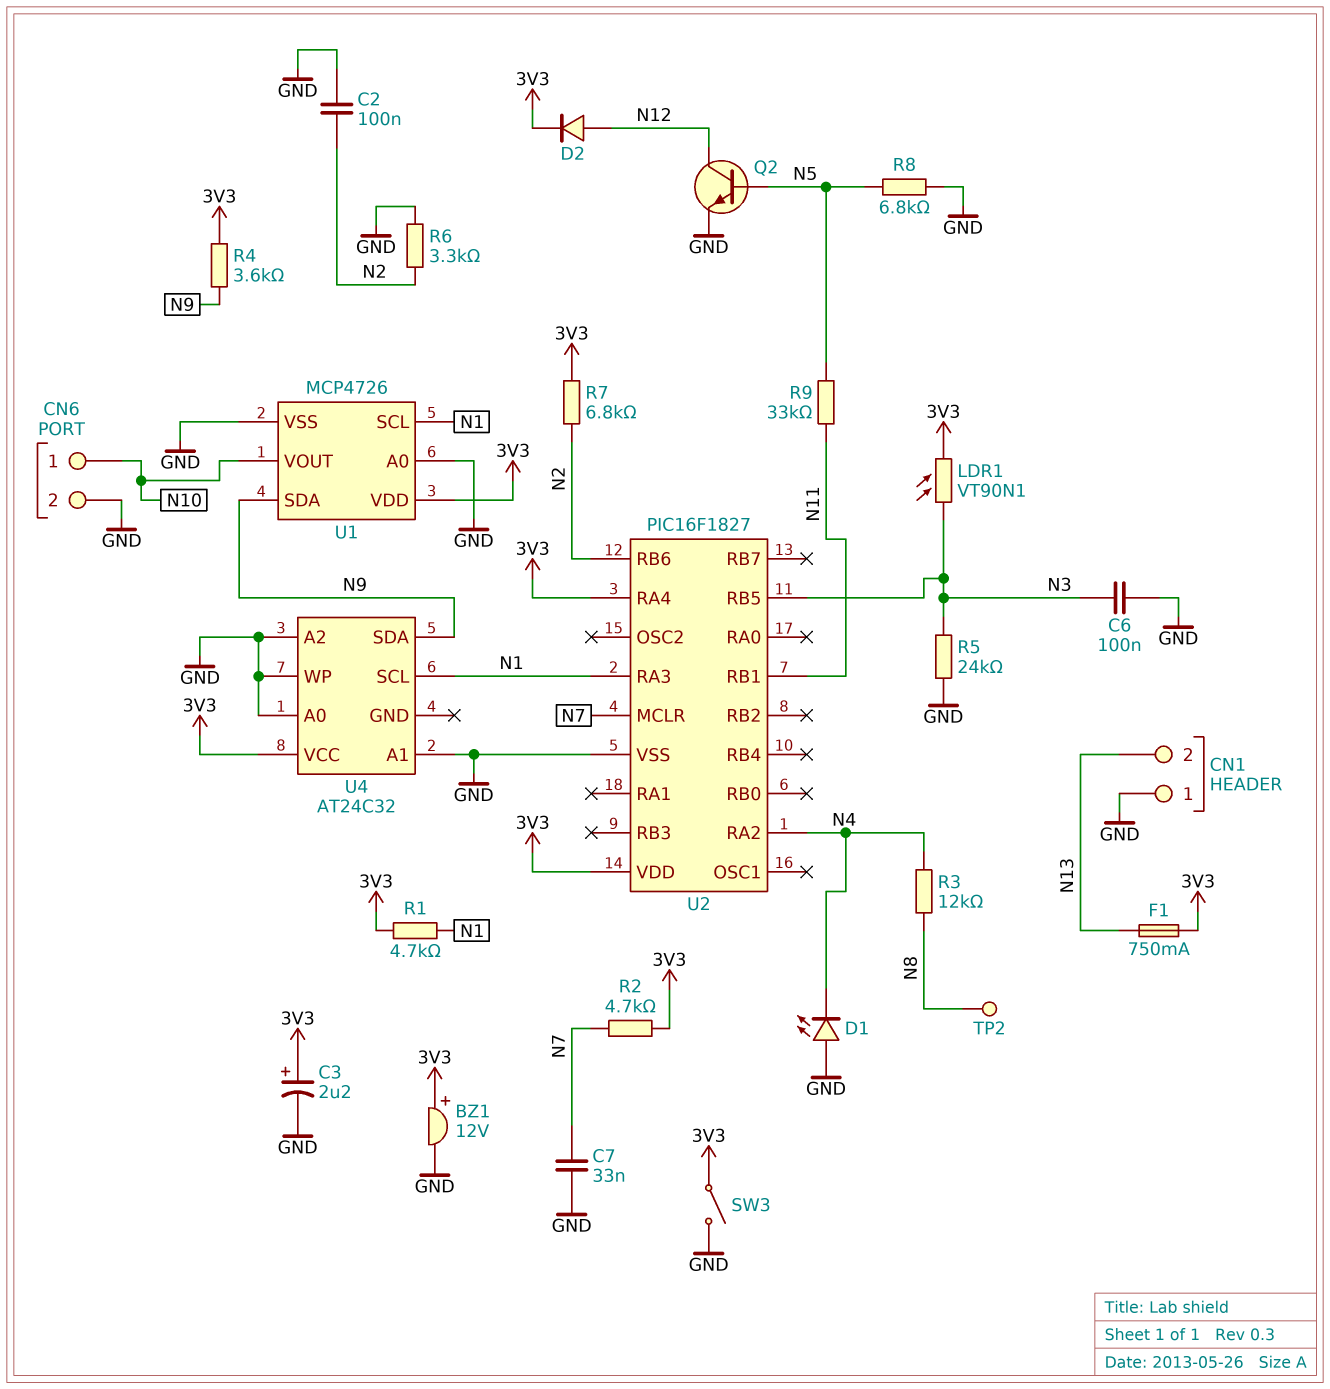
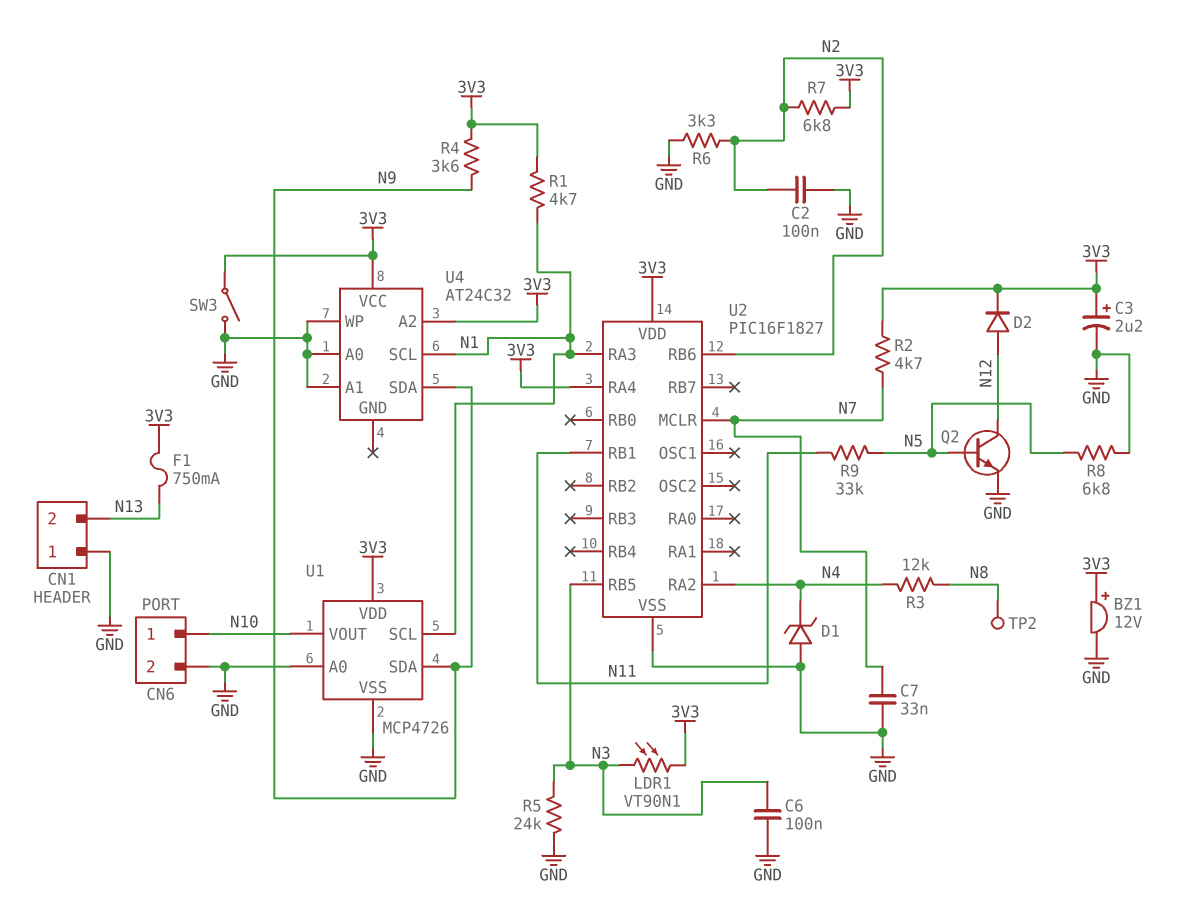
D1: LED (A GND, K N4) -> zener (A GND, K N4)
U4 pin A2: GND -> 3V3

